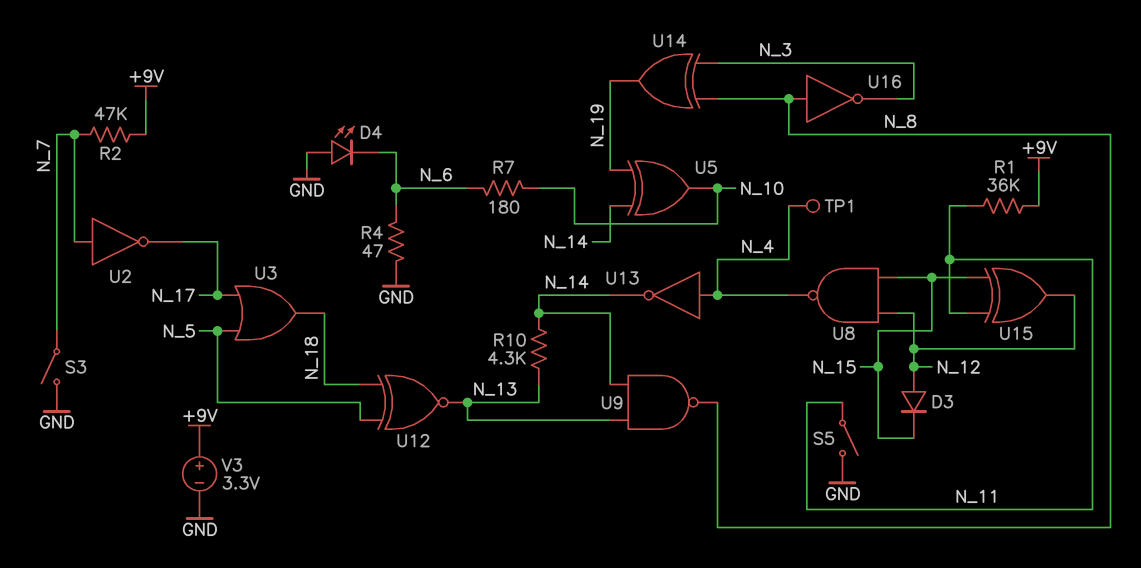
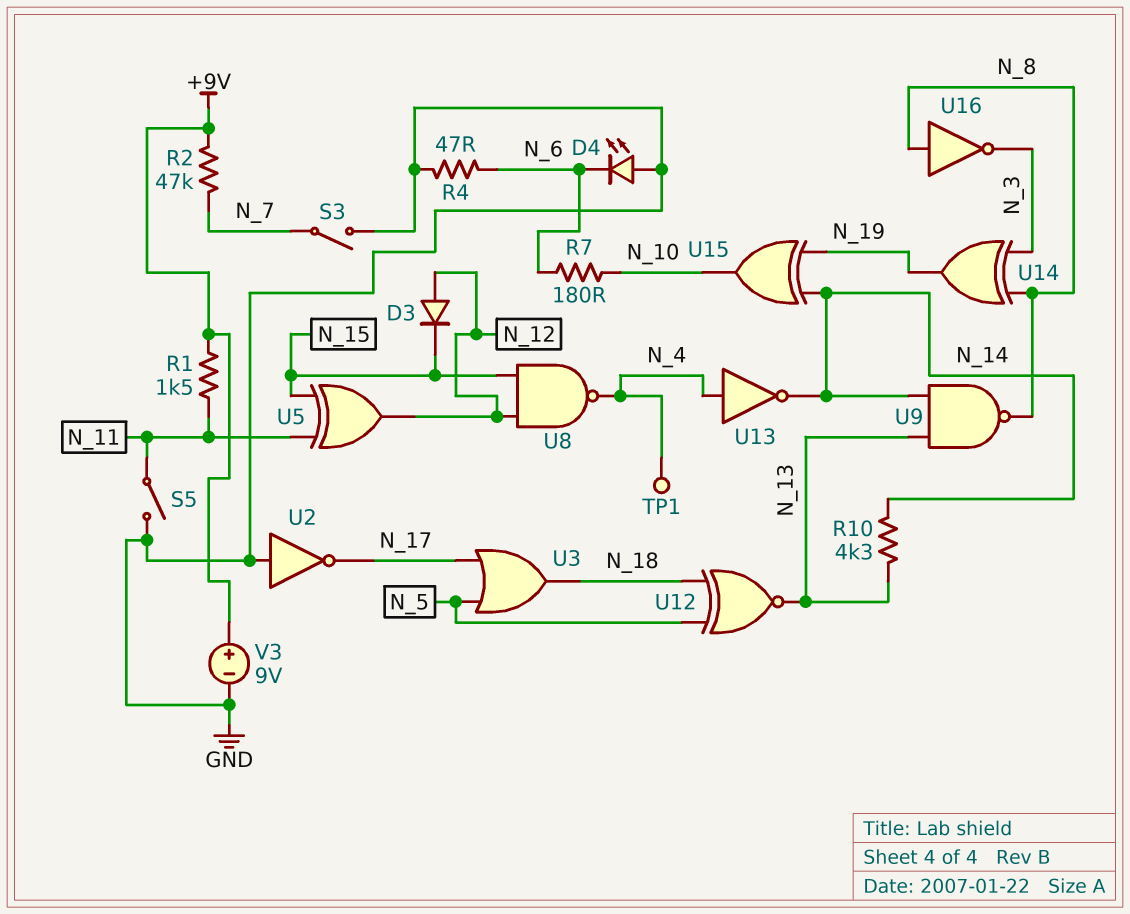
R1: 36k (+9V, N_11) -> 1.5k (+9V, N_11)
U2: NOT (in N_7, out N_17) -> NOT (in GND, out N_17)
U5: XOR (in N_14, in N_19, out N_10) -> XOR (in N_11, in N_15, out N_12)
U15: XOR (in N_11, in N_15, out N_12) -> XOR (in N_14, in N_19, out N_10)
V3: 3.3V (plus +9V, minus GND) -> 9V (plus +9V, minus GND)

